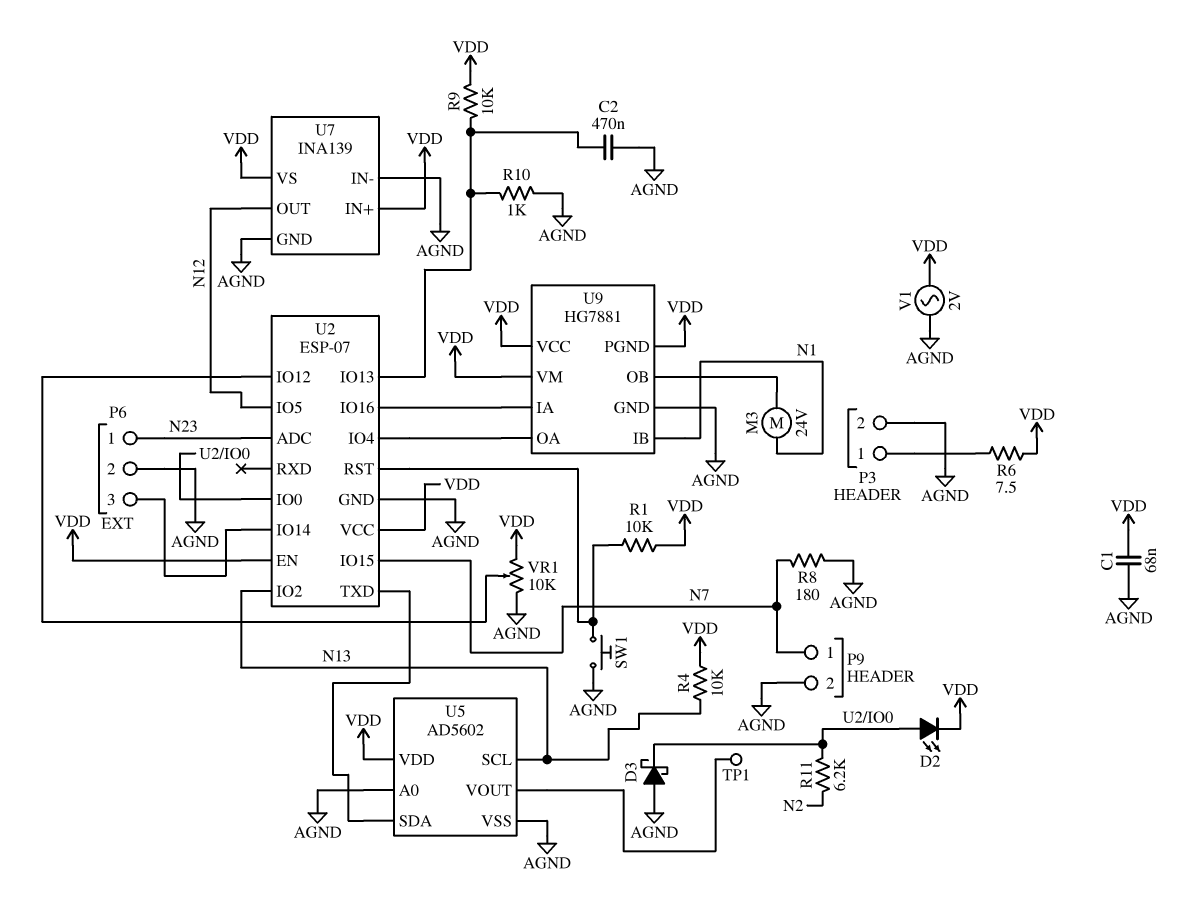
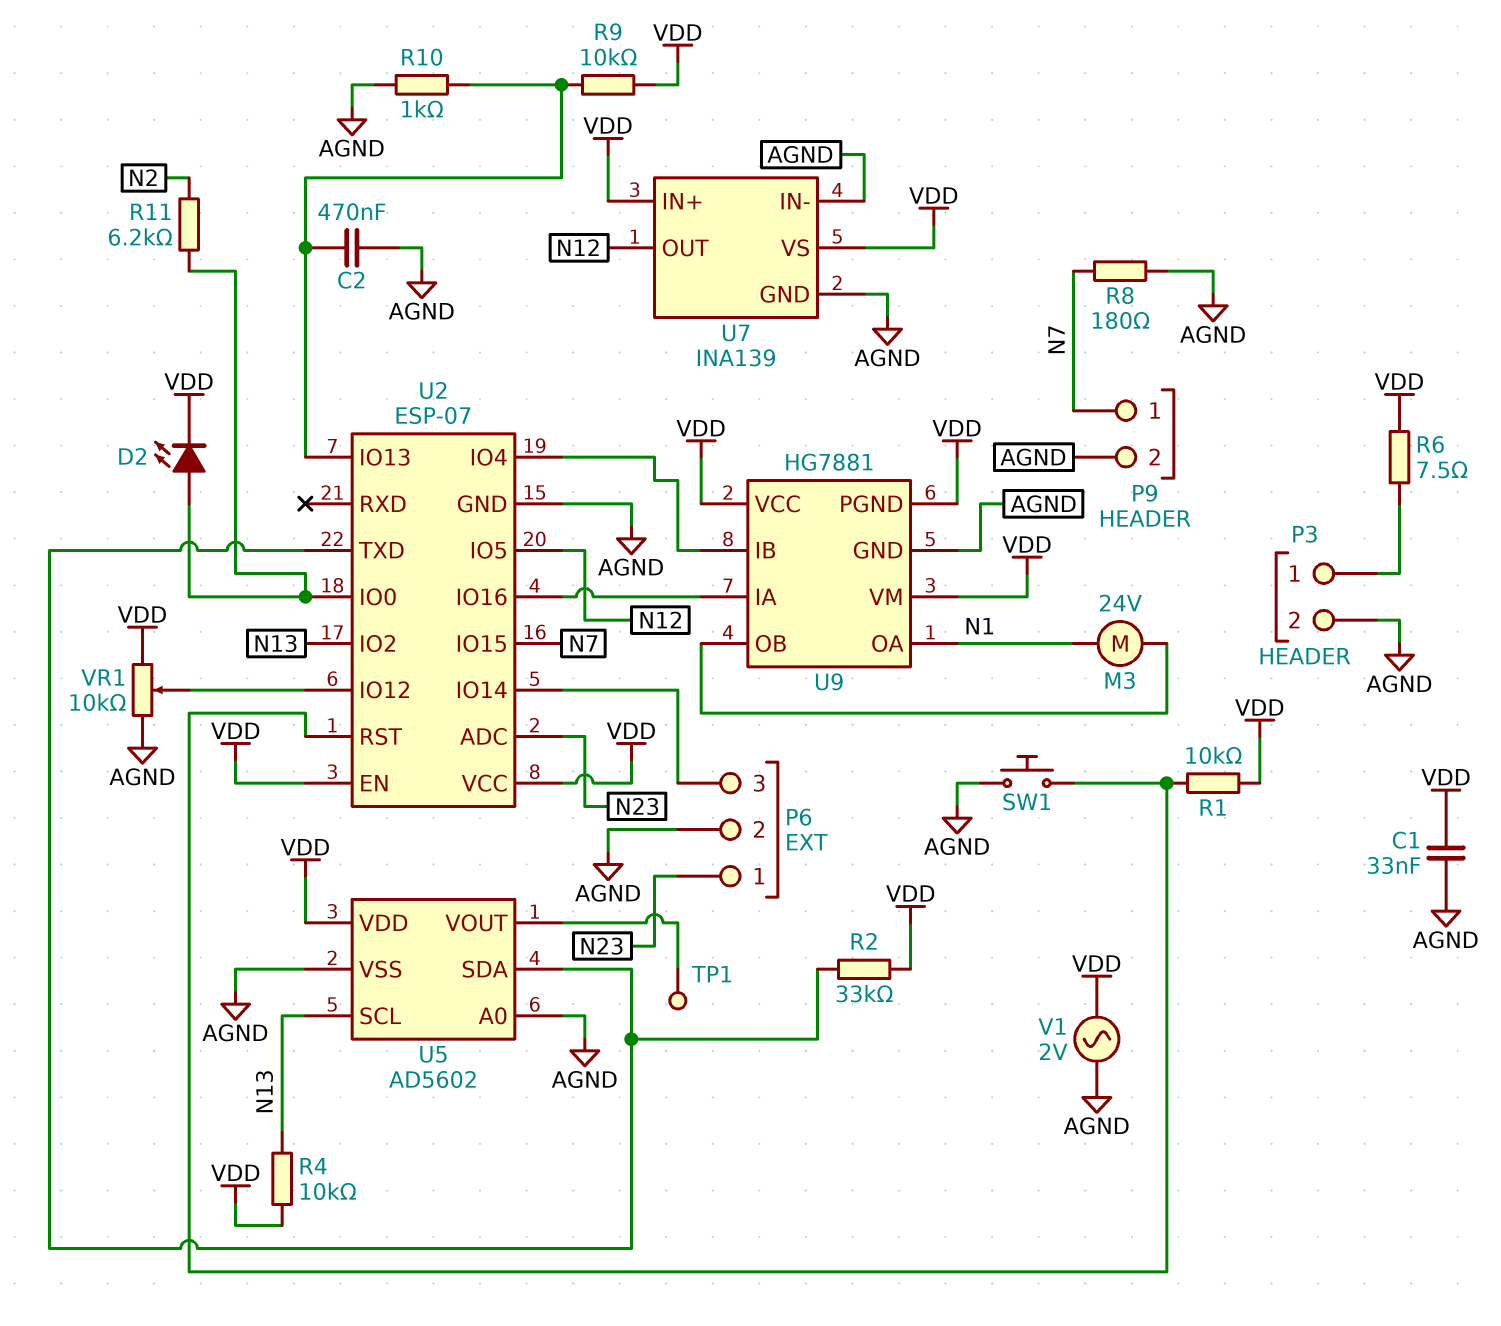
C1: 68nF (AGND, VDD) -> 33nF (AGND, VDD)
D3: schottky (A AGND, K U2/IO0) -> none
R2: none -> 33k (U2/TXD, VDD)
U9 pin IB: N1 -> U2/IO4
U9 pin OA: U2/IO4 -> N1

